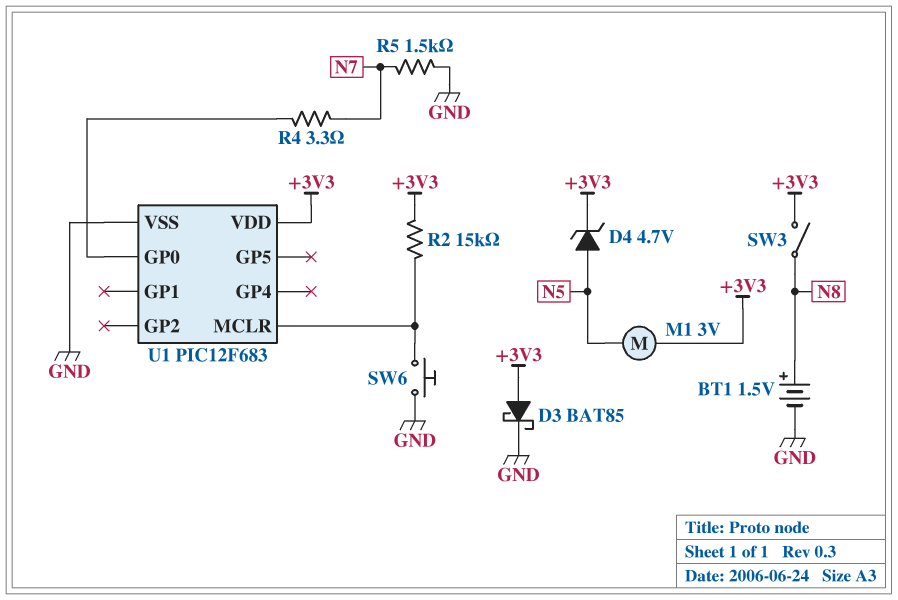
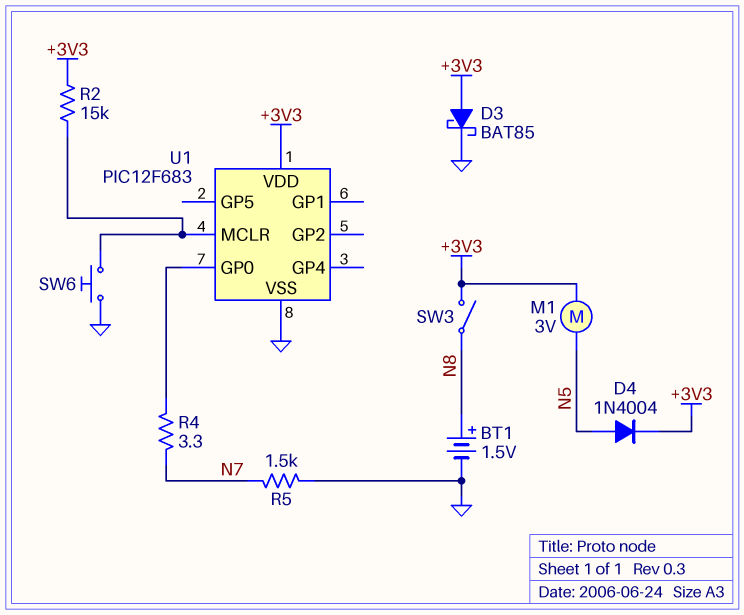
D4: zener 4.7V (A N5, K +3V3) -> diode 1N4004 (A N5, K +3V3)

